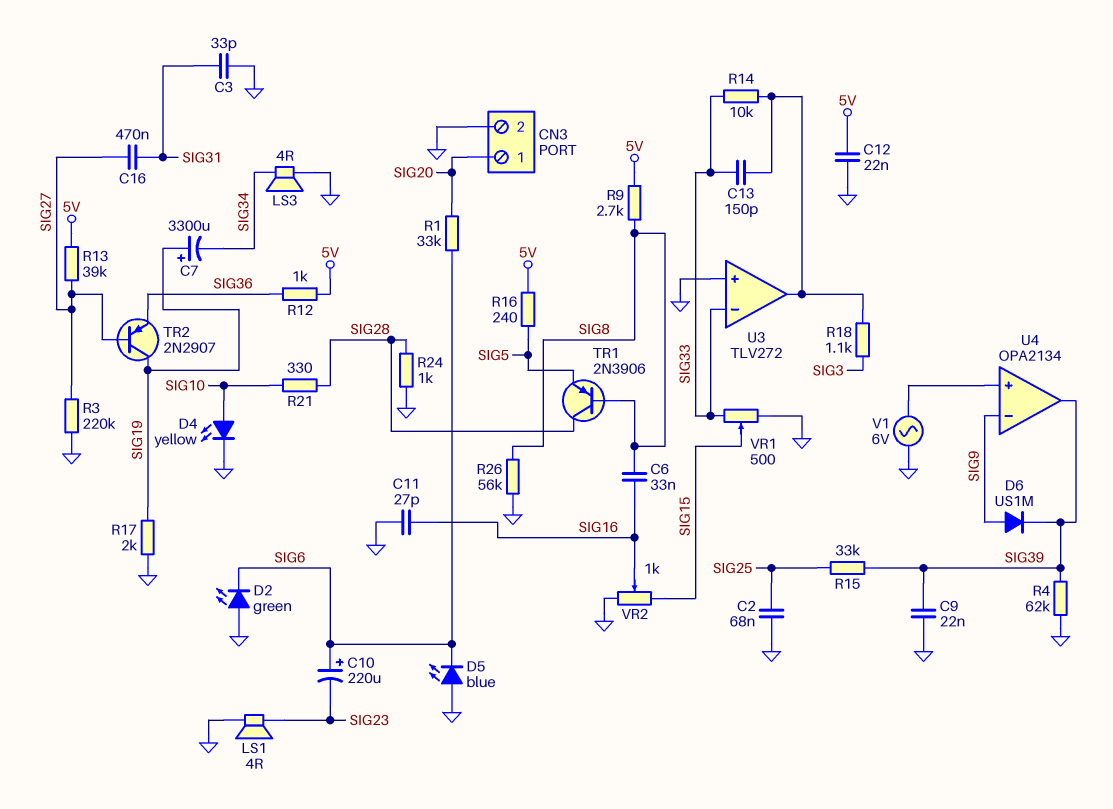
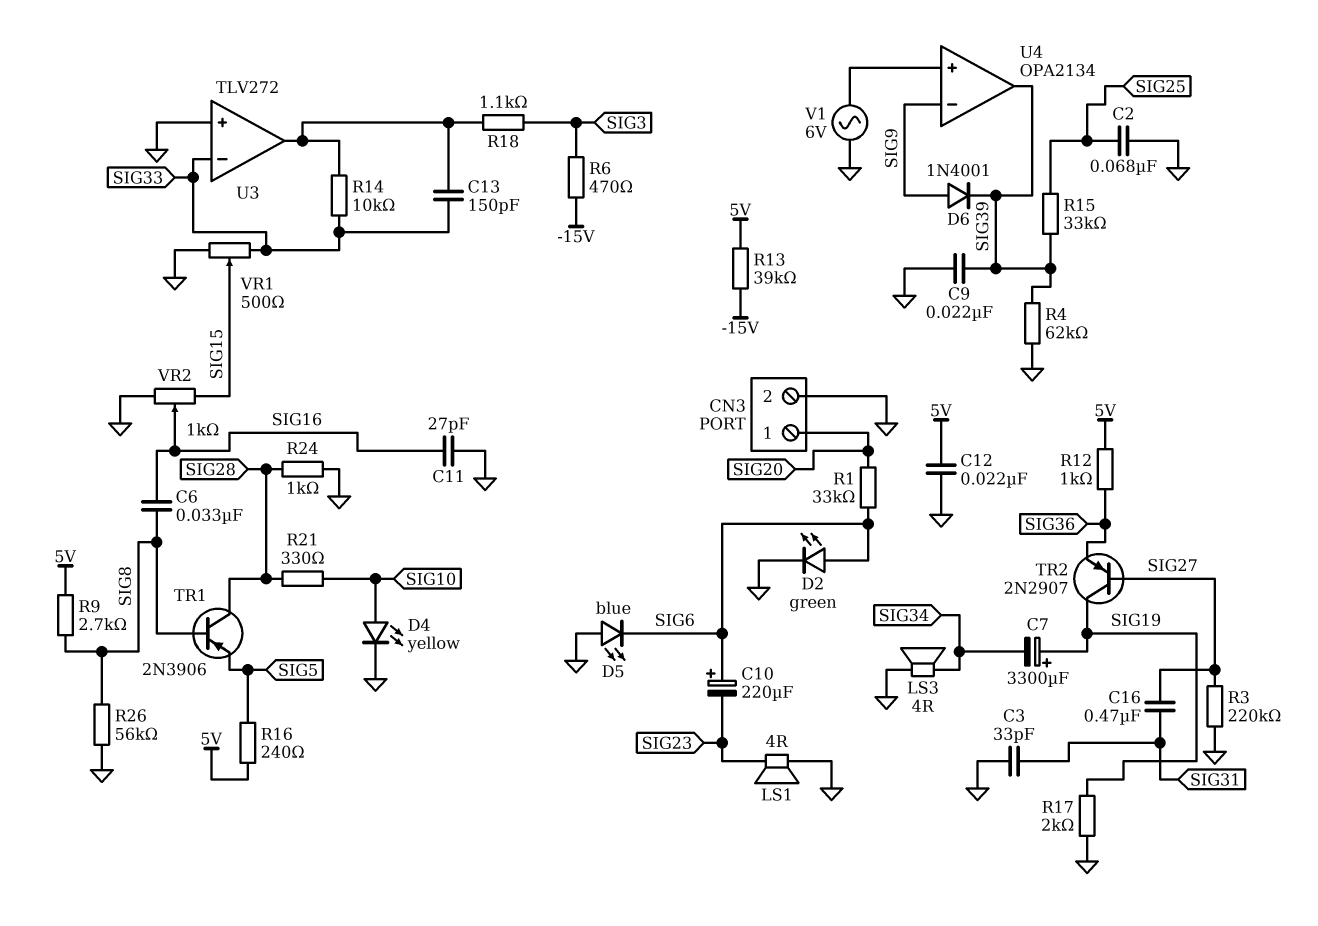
D2: LED green (A GND, K SIG6) -> LED green (A SIG6, K GND)
D6: diode US1M (A SIG9, K SIG39) -> diode 1N4001 (A SIG9, K SIG39)
R6: none -> 470 (-15V, SIG3)
R13: 39k (5V, SIG27) -> 39k (-15V, 5V)

